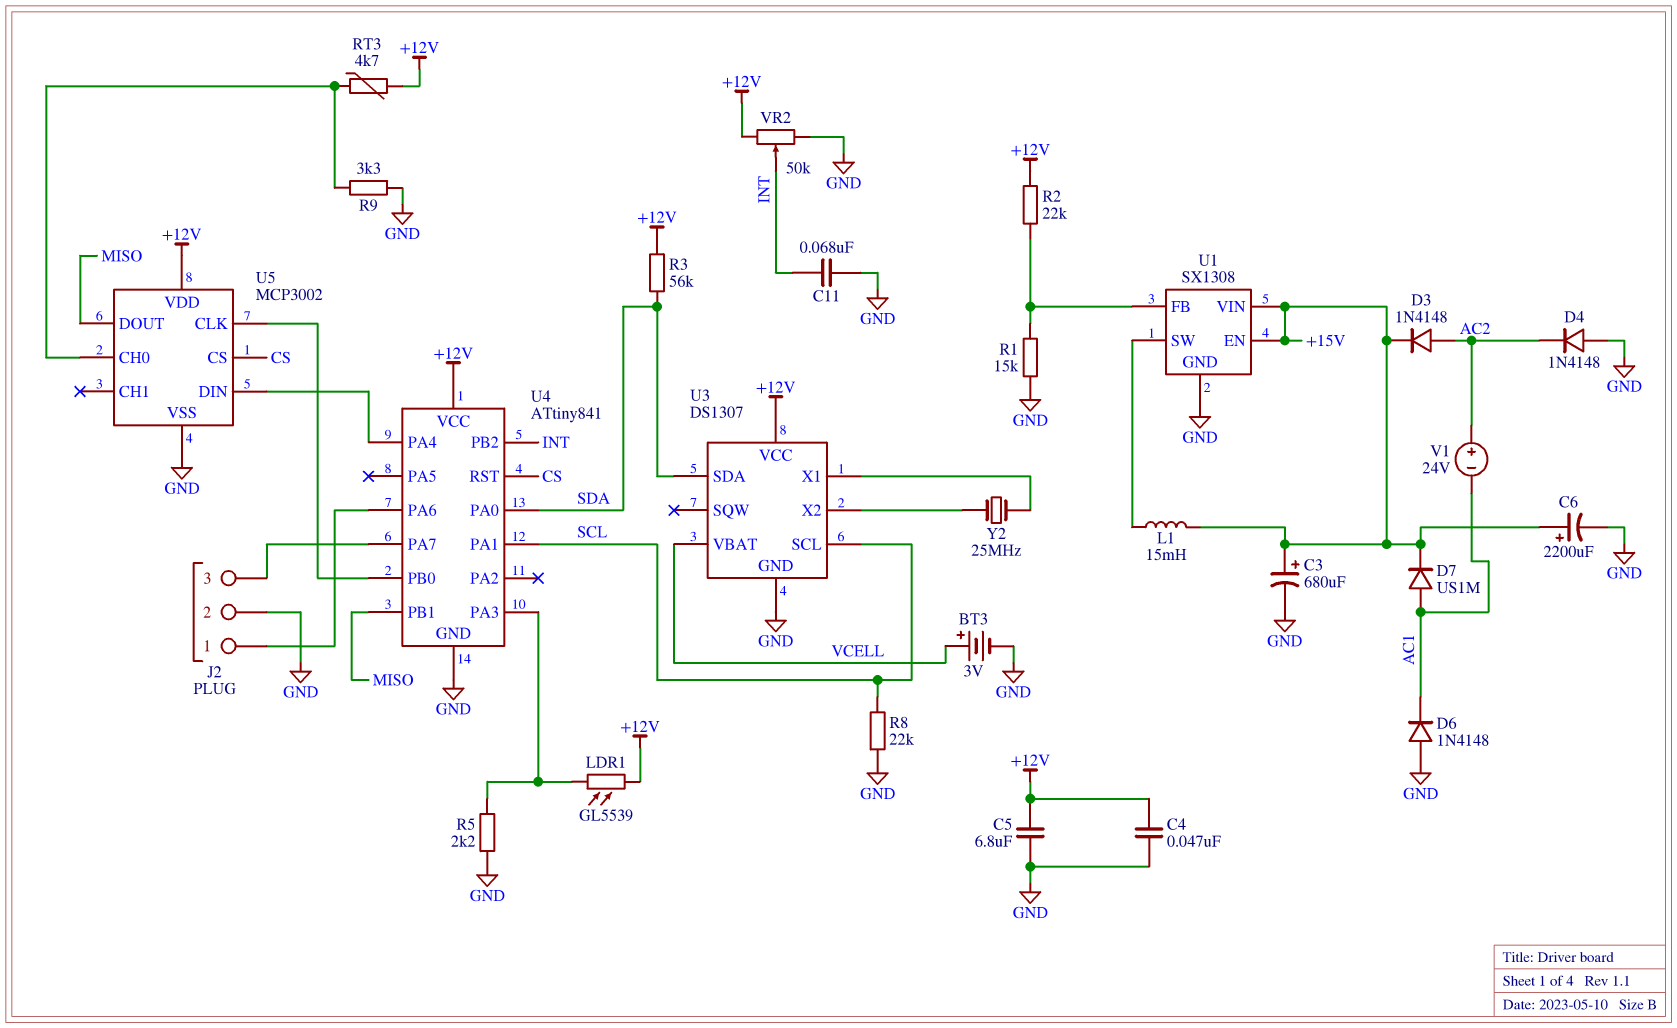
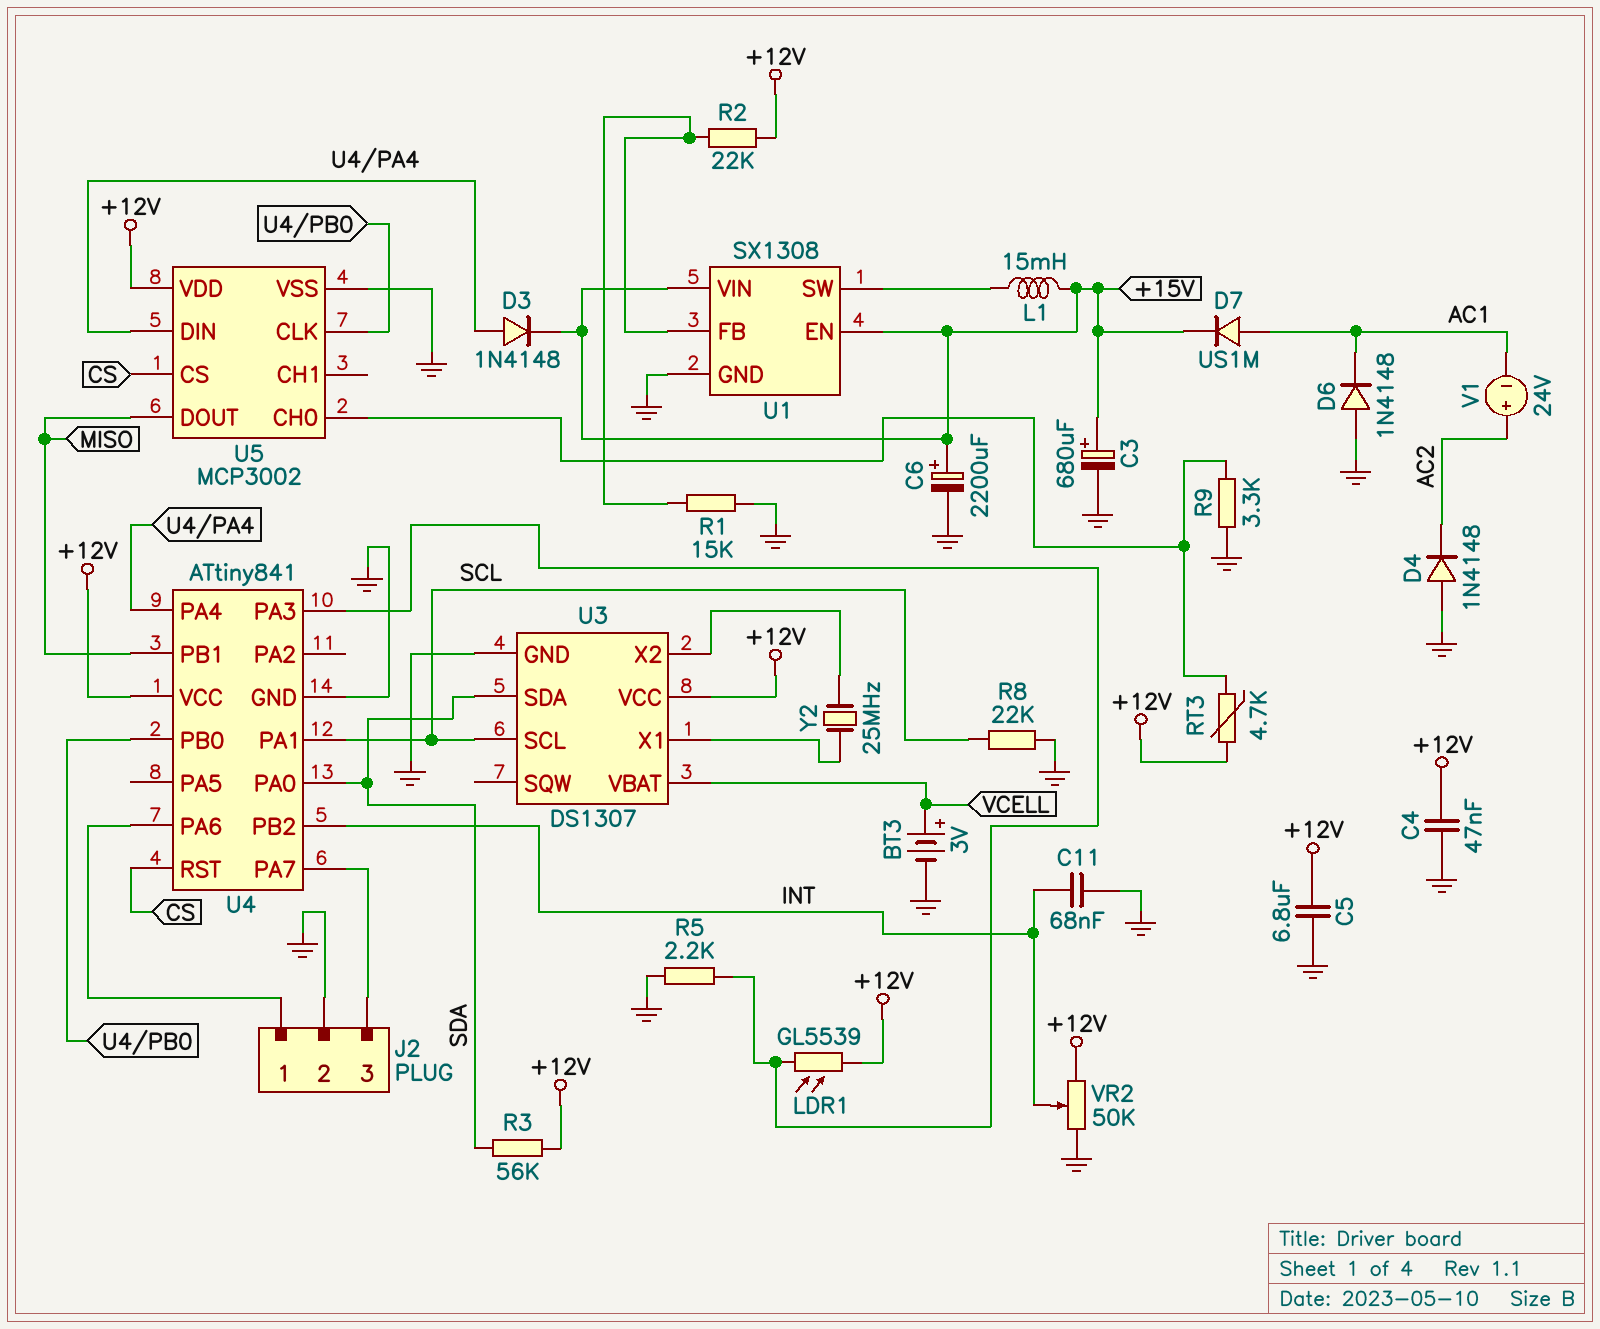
D3: diode 1N4148 (A AC2, K +15V) -> diode 1N4148 (A U4/PA4, K +15V)

